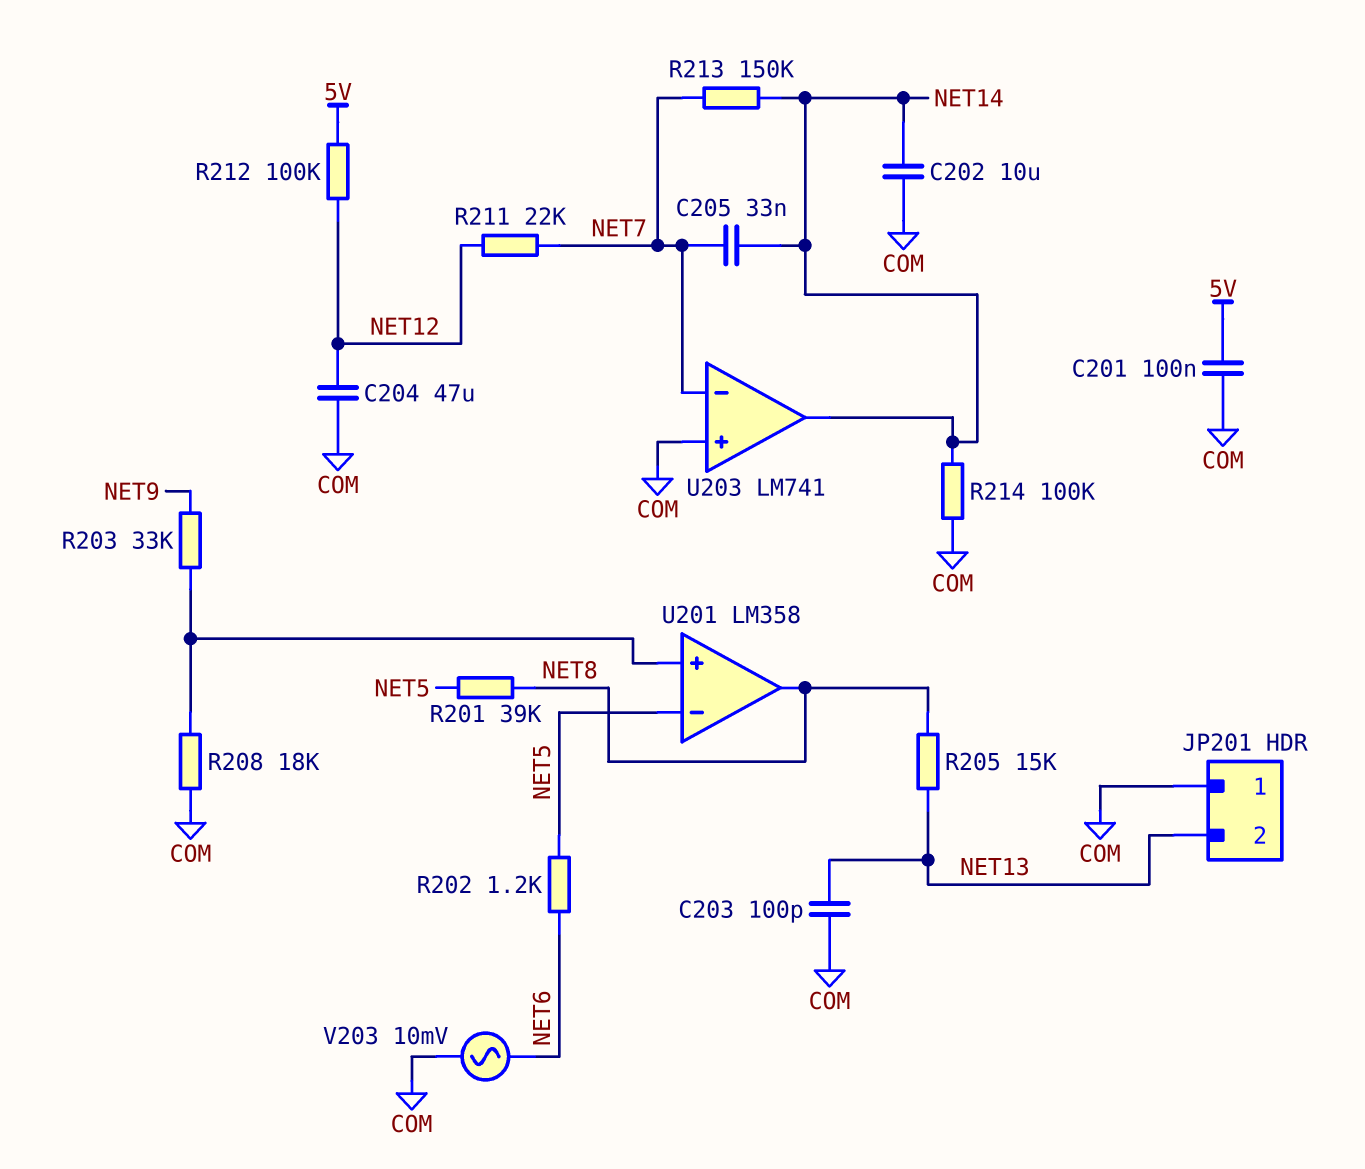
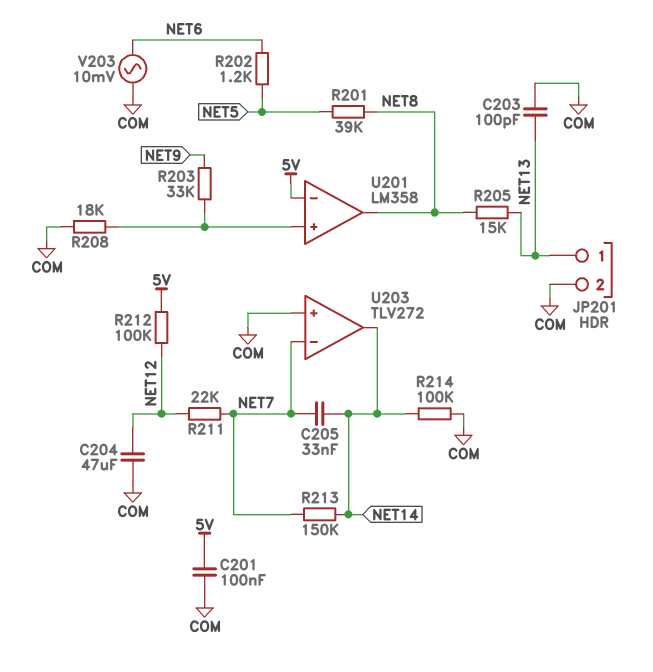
C202: 10uF (COM, NET14) -> none
JP201 pin 1: COM -> NET13
JP201 pin 2: NET13 -> COM
U201 pin in-: NET5 -> 5V
U203: LM741 -> TLV272

